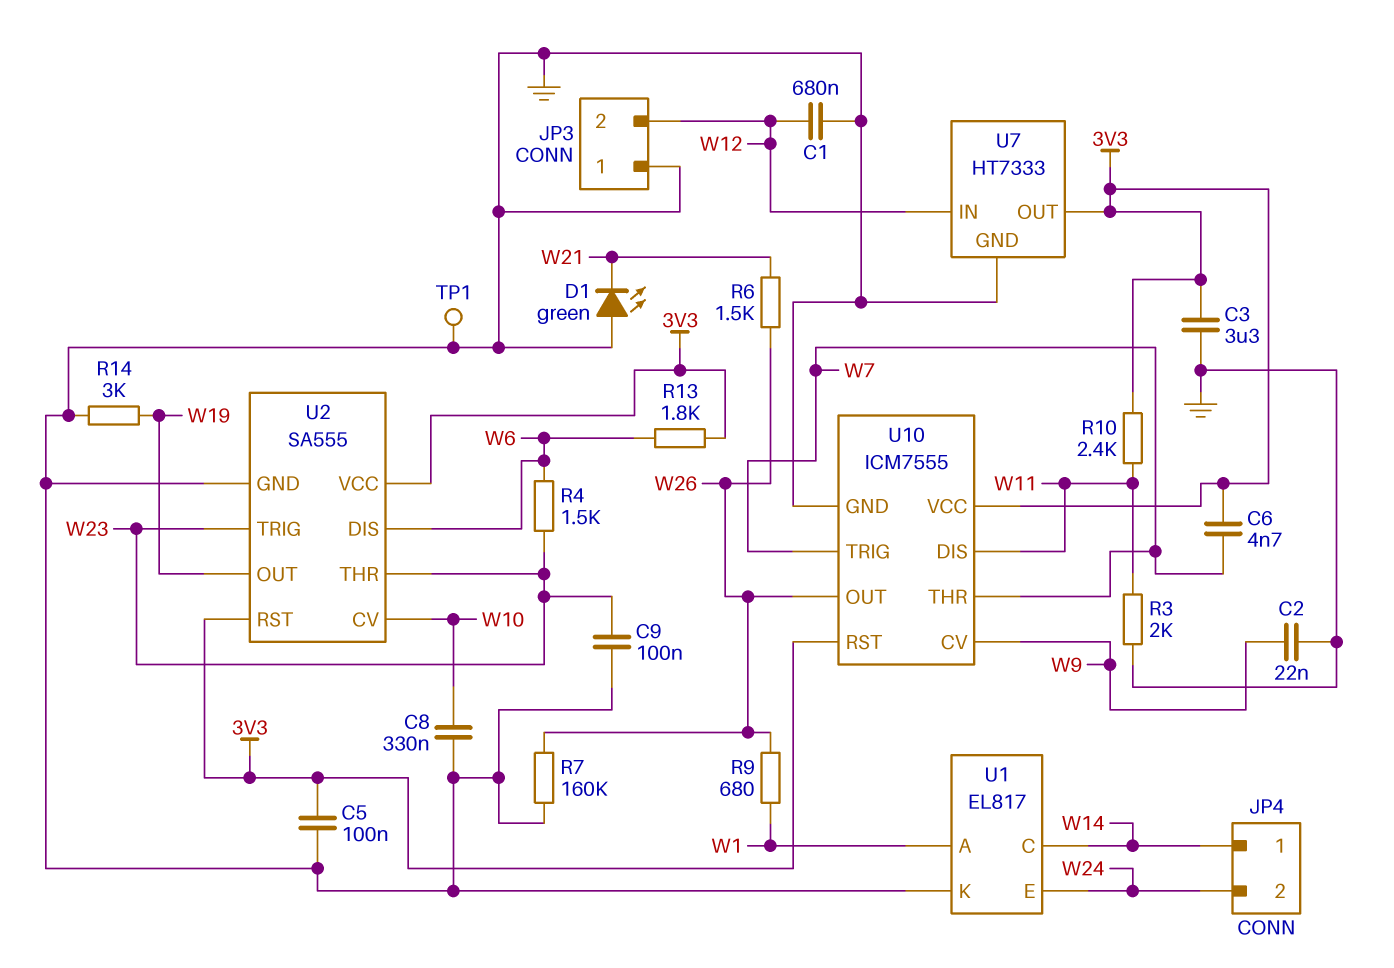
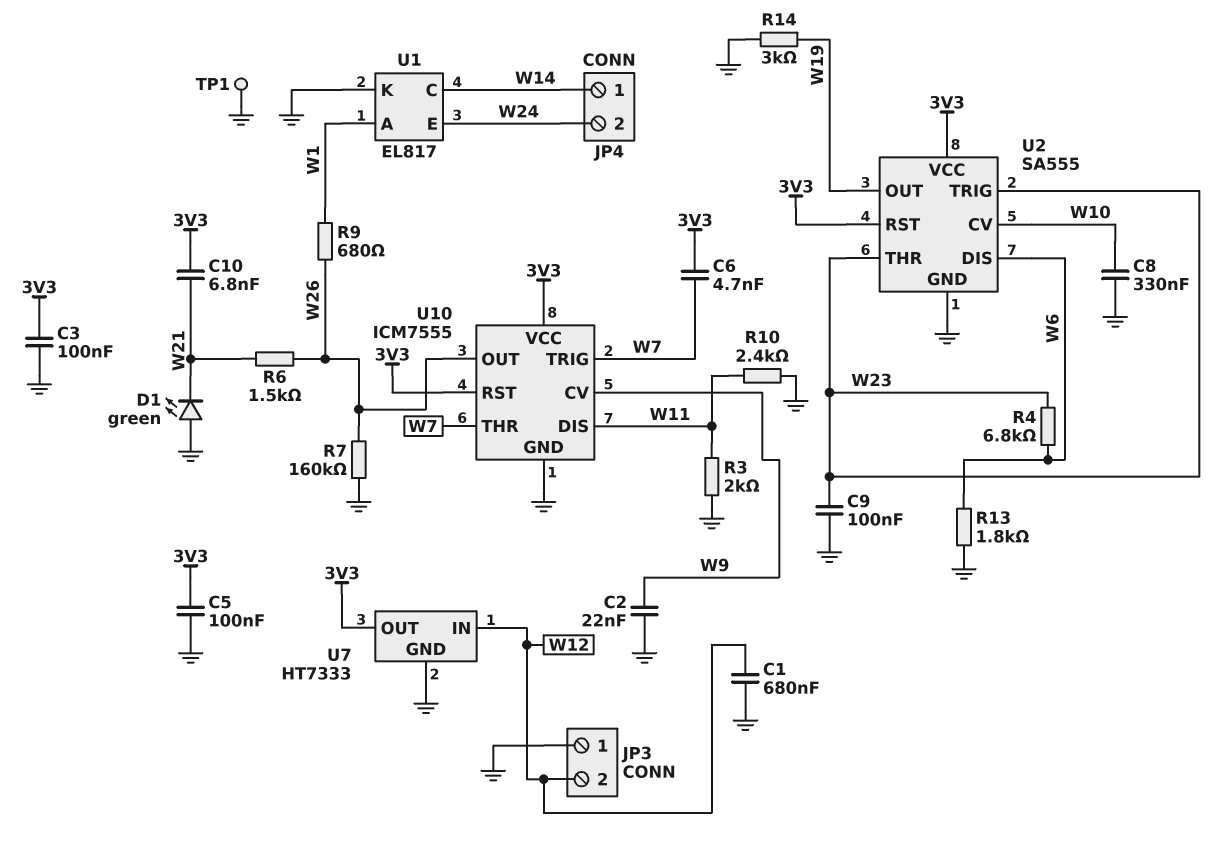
C3: 3.3uF (3V3, GND) -> 100nF (3V3, GND)
C10: none -> 6.8nF (3V3, W21)
R4: 1.5k (W6, W23) -> 6.8k (W6, W23)
R10: 2.4k (3V3, W11) -> 2.4k (GND, W11)
R13: 1.8k (3V3, W6) -> 1.8k (GND, W6)

